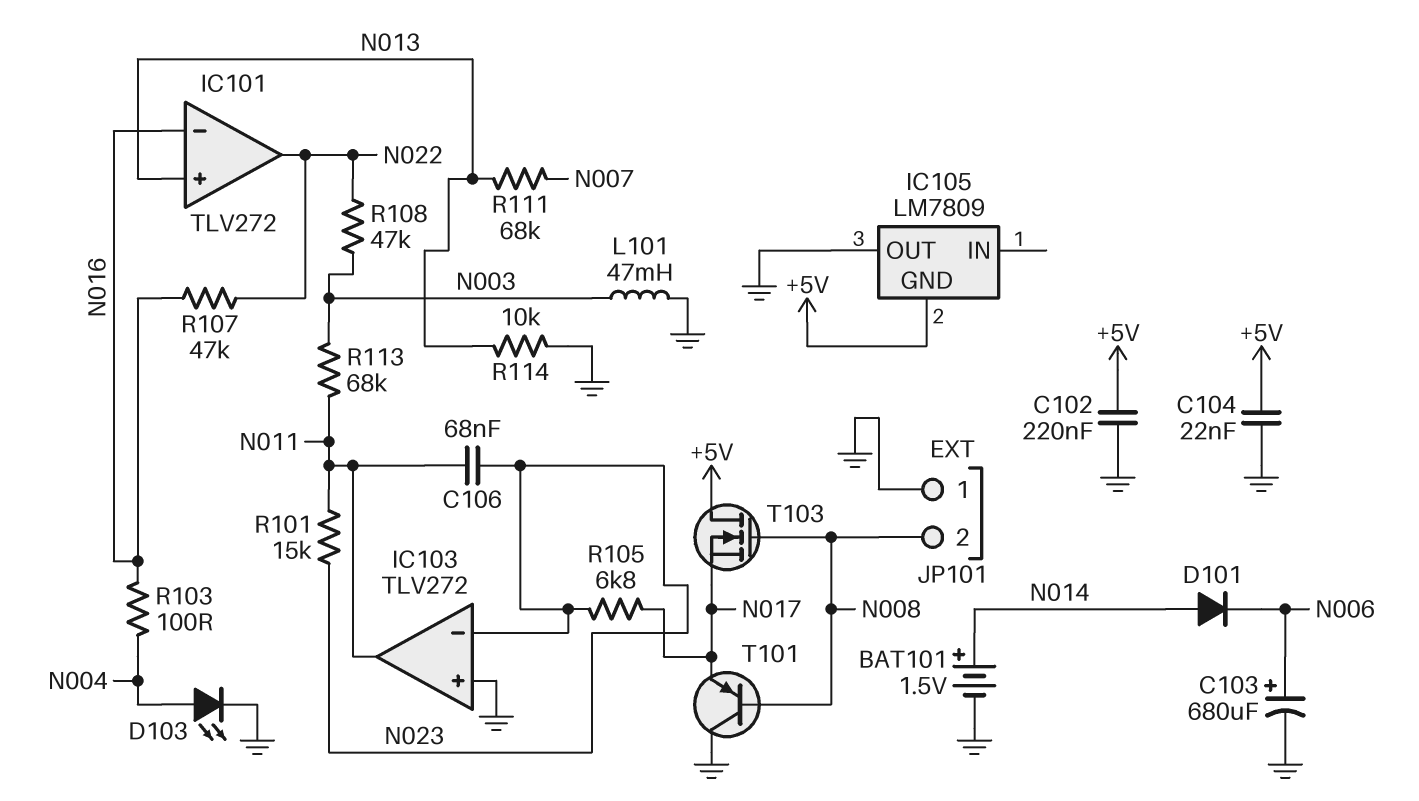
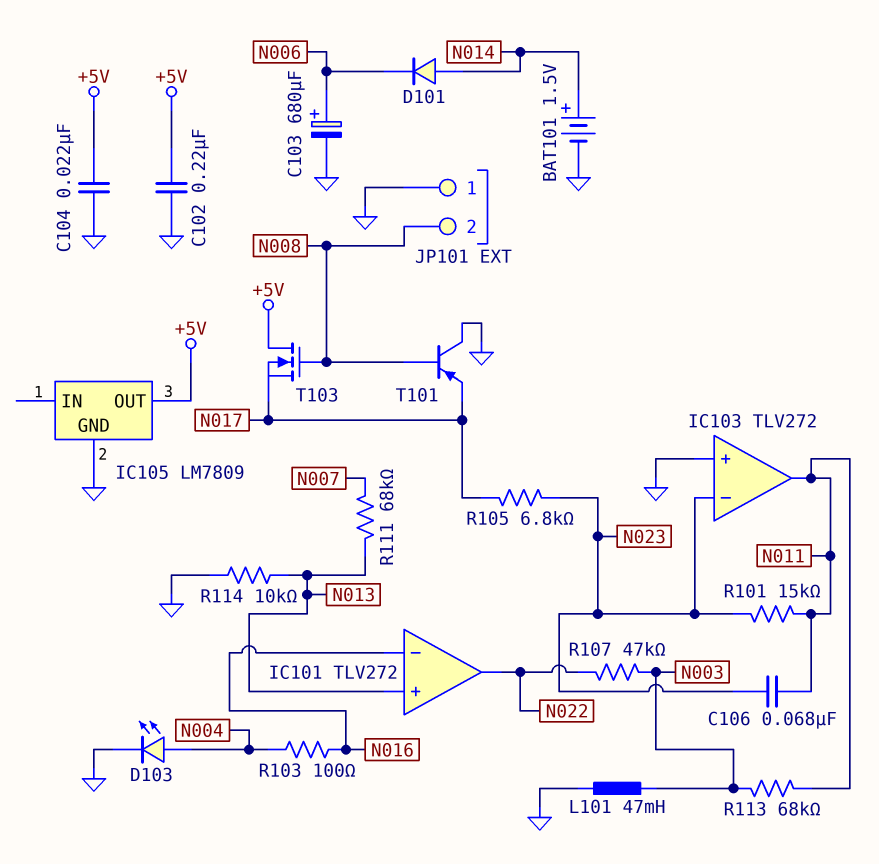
IC105 pin GND: +5V -> GND
IC105 pin OUT: GND -> +5V
R107: 47k (N016, N022) -> 47k (N003, N022)
R108: 47k (N003, N022) -> none

